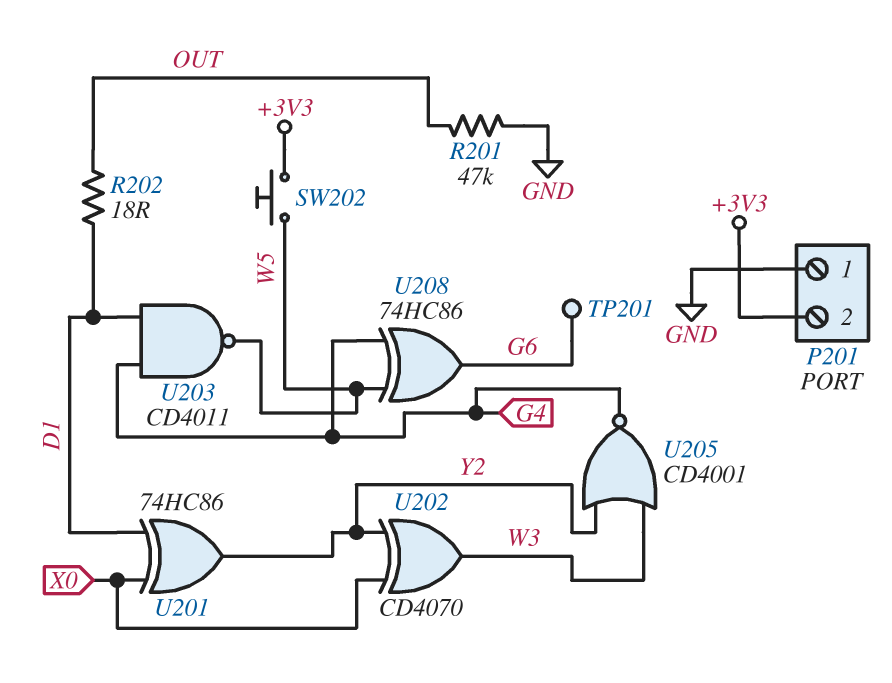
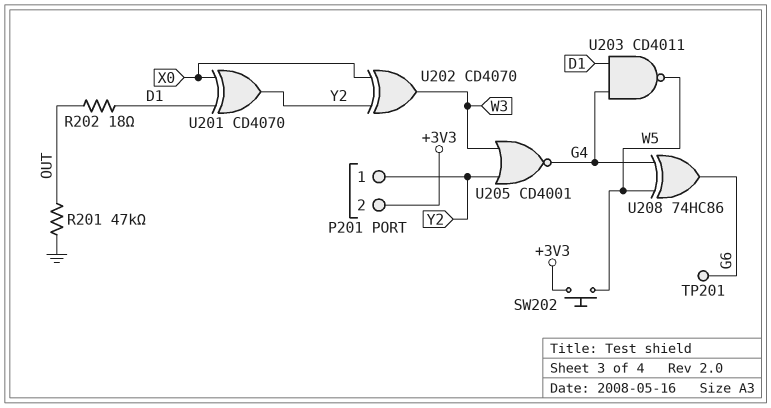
P201 pin 1: GND -> Y2
U201: XOR 74HC86 (in D1, in X0, out Y2) -> XOR CD4070 (in D1, in X0, out Y2)

